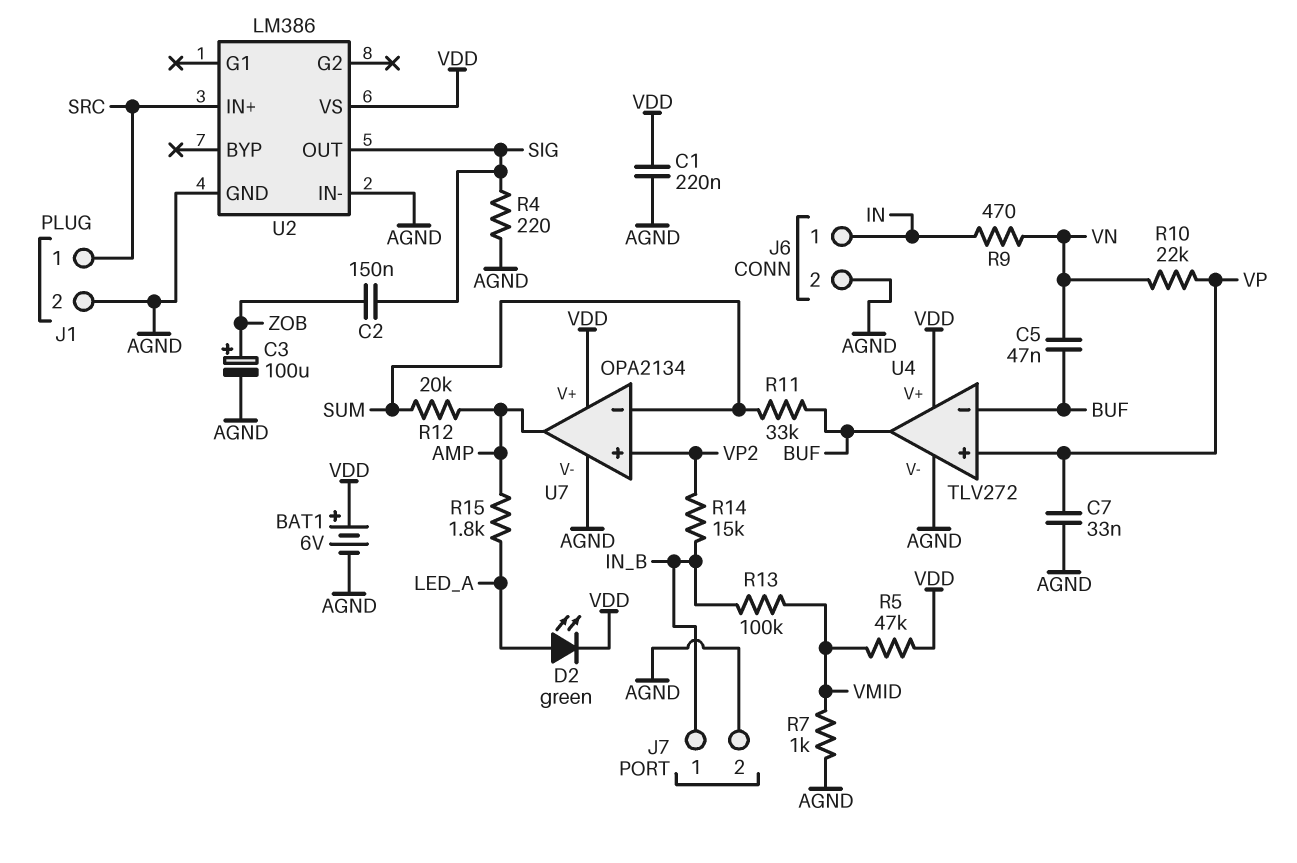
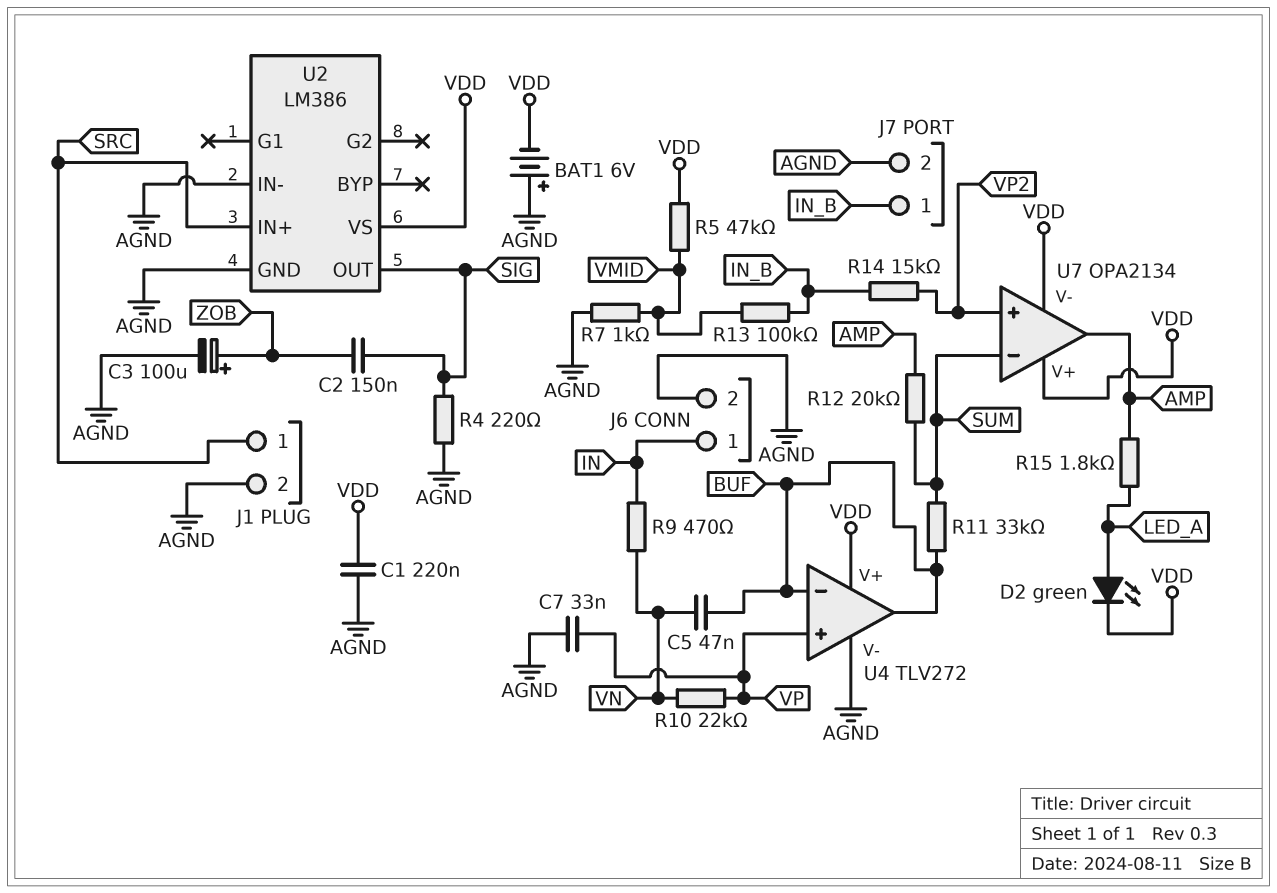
BAT1: 6V (plus VDD, minus AGND) -> 6V (plus AGND, minus VDD)
U7 pin V-: AGND -> VDD

